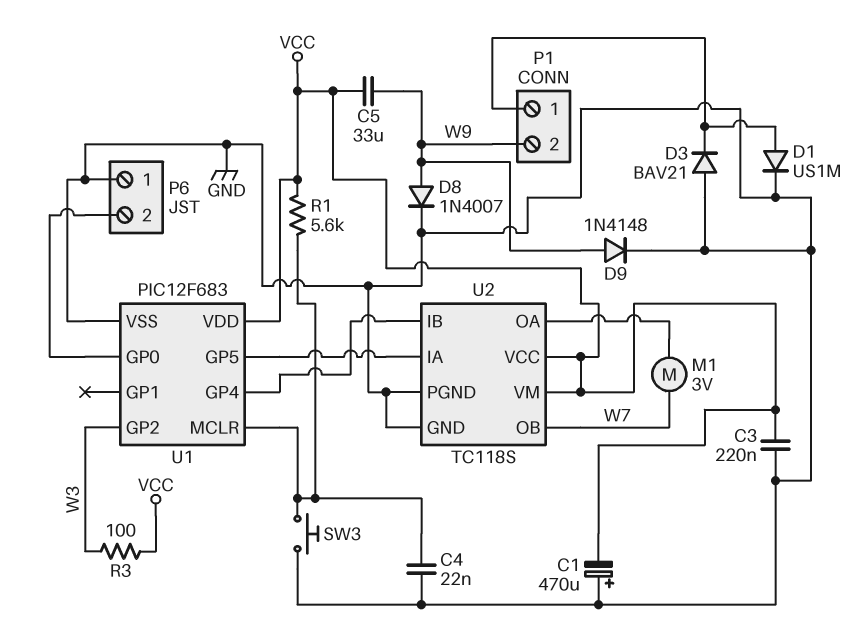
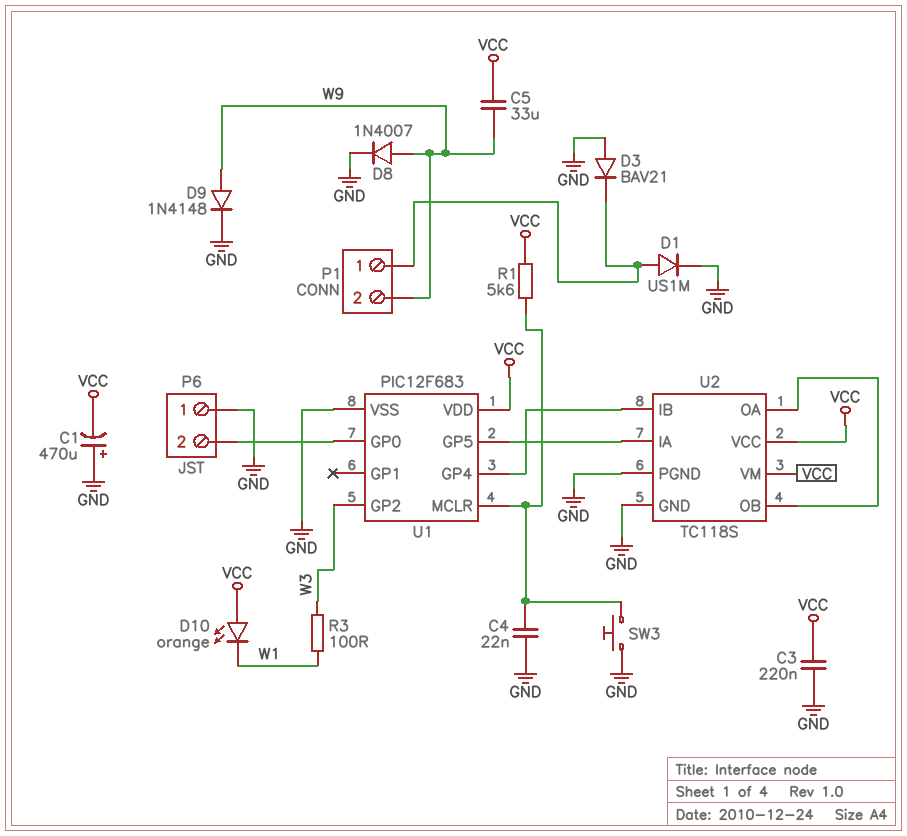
D10: none -> LED orange (A VCC, K W1)
M1: motor 3V (U2/OA, W7) -> none
R3: 100 (VCC, W3) -> 100 (W1, W3)
U2 pin OB: W7 -> U2/OA

